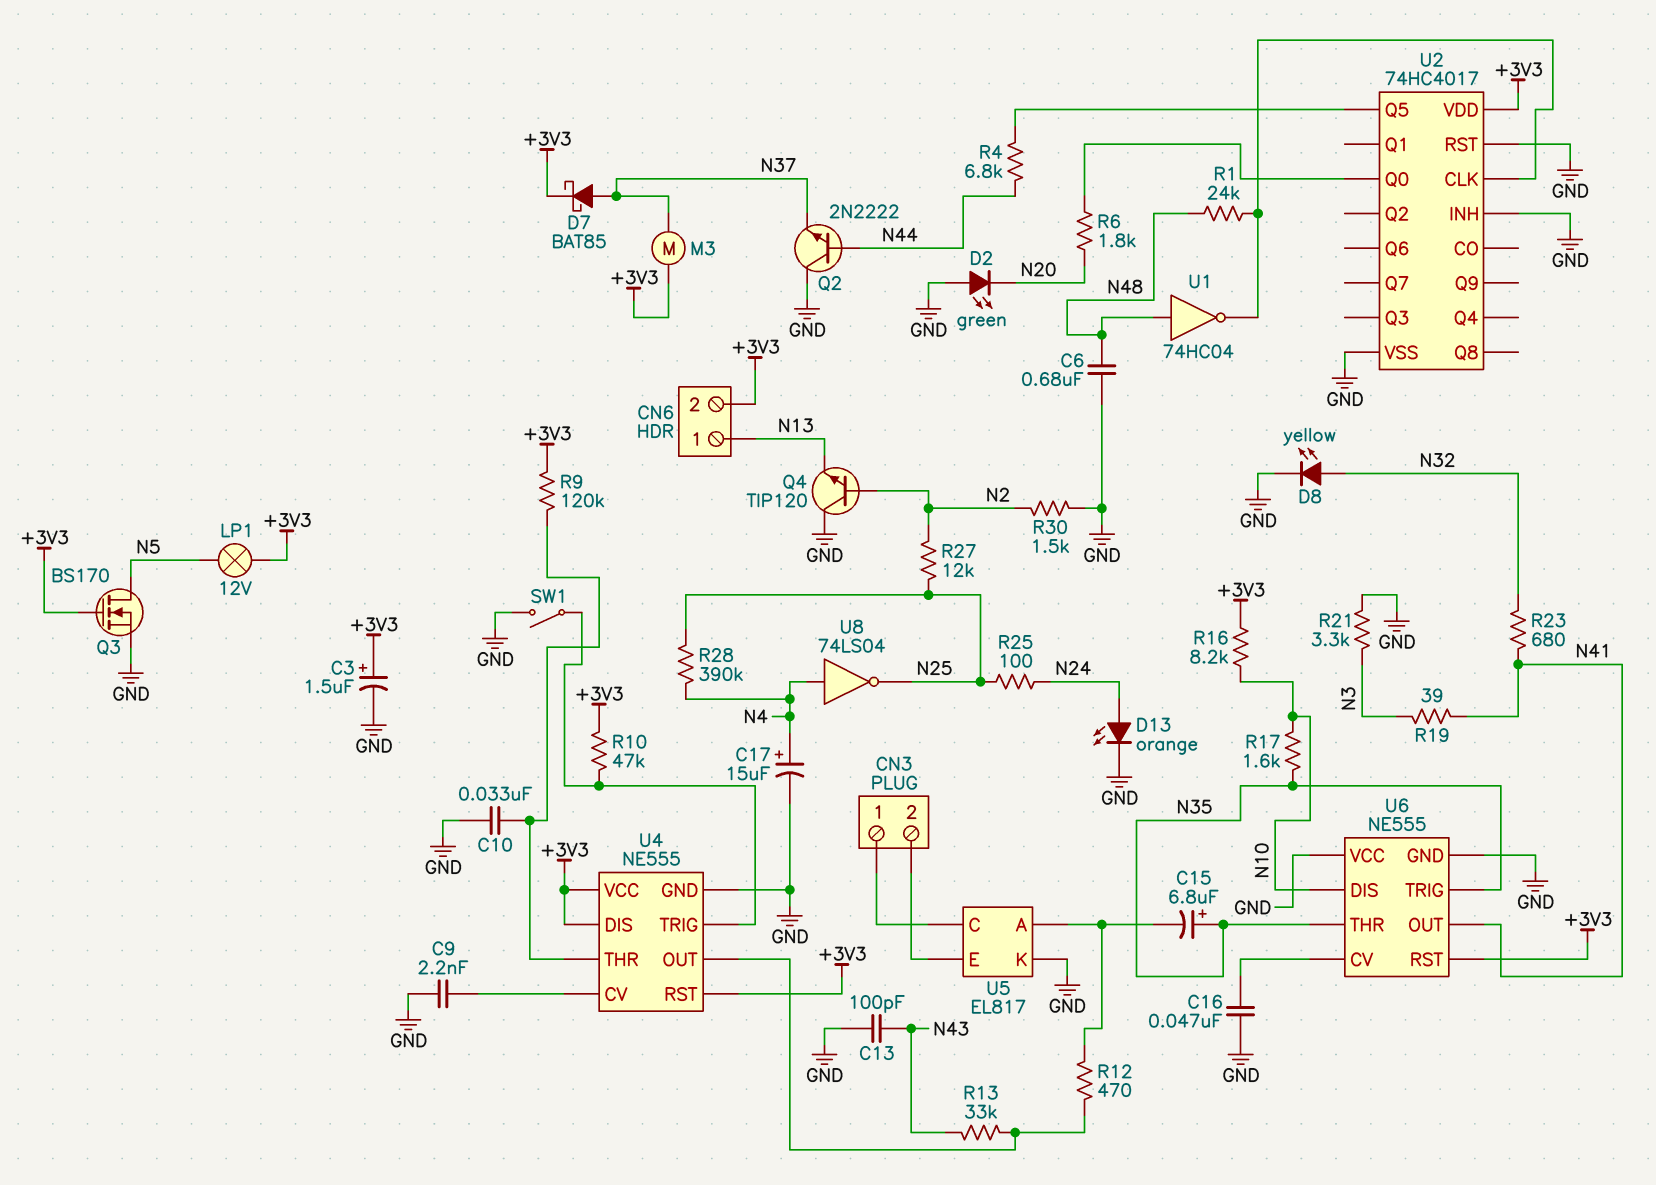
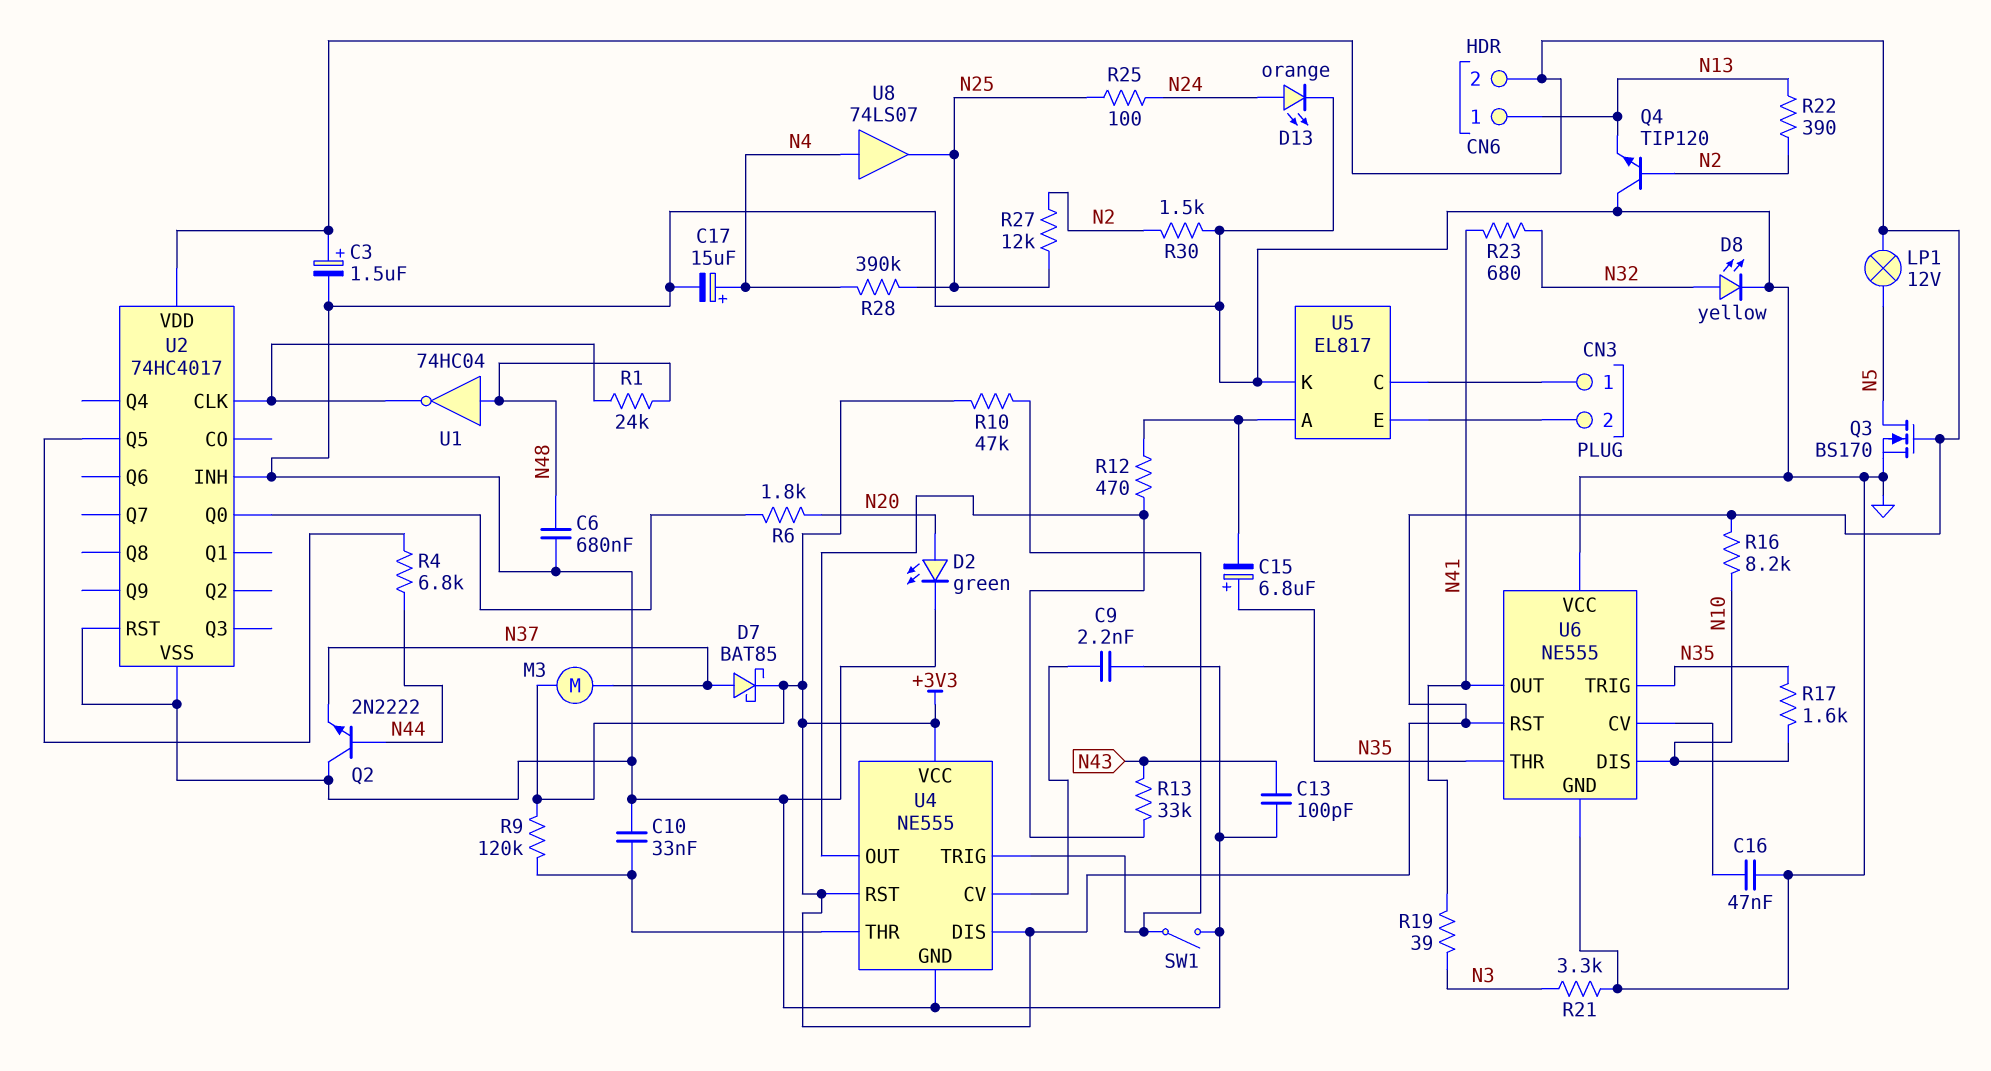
D2: LED green (A GND, K N20) -> LED green (A N20, K GND)
R22: none -> 390 (N2, N13)
U8: NOT 74LS04 (in N4, out N25) -> buffer 74LS07 (in N4, out N25)

